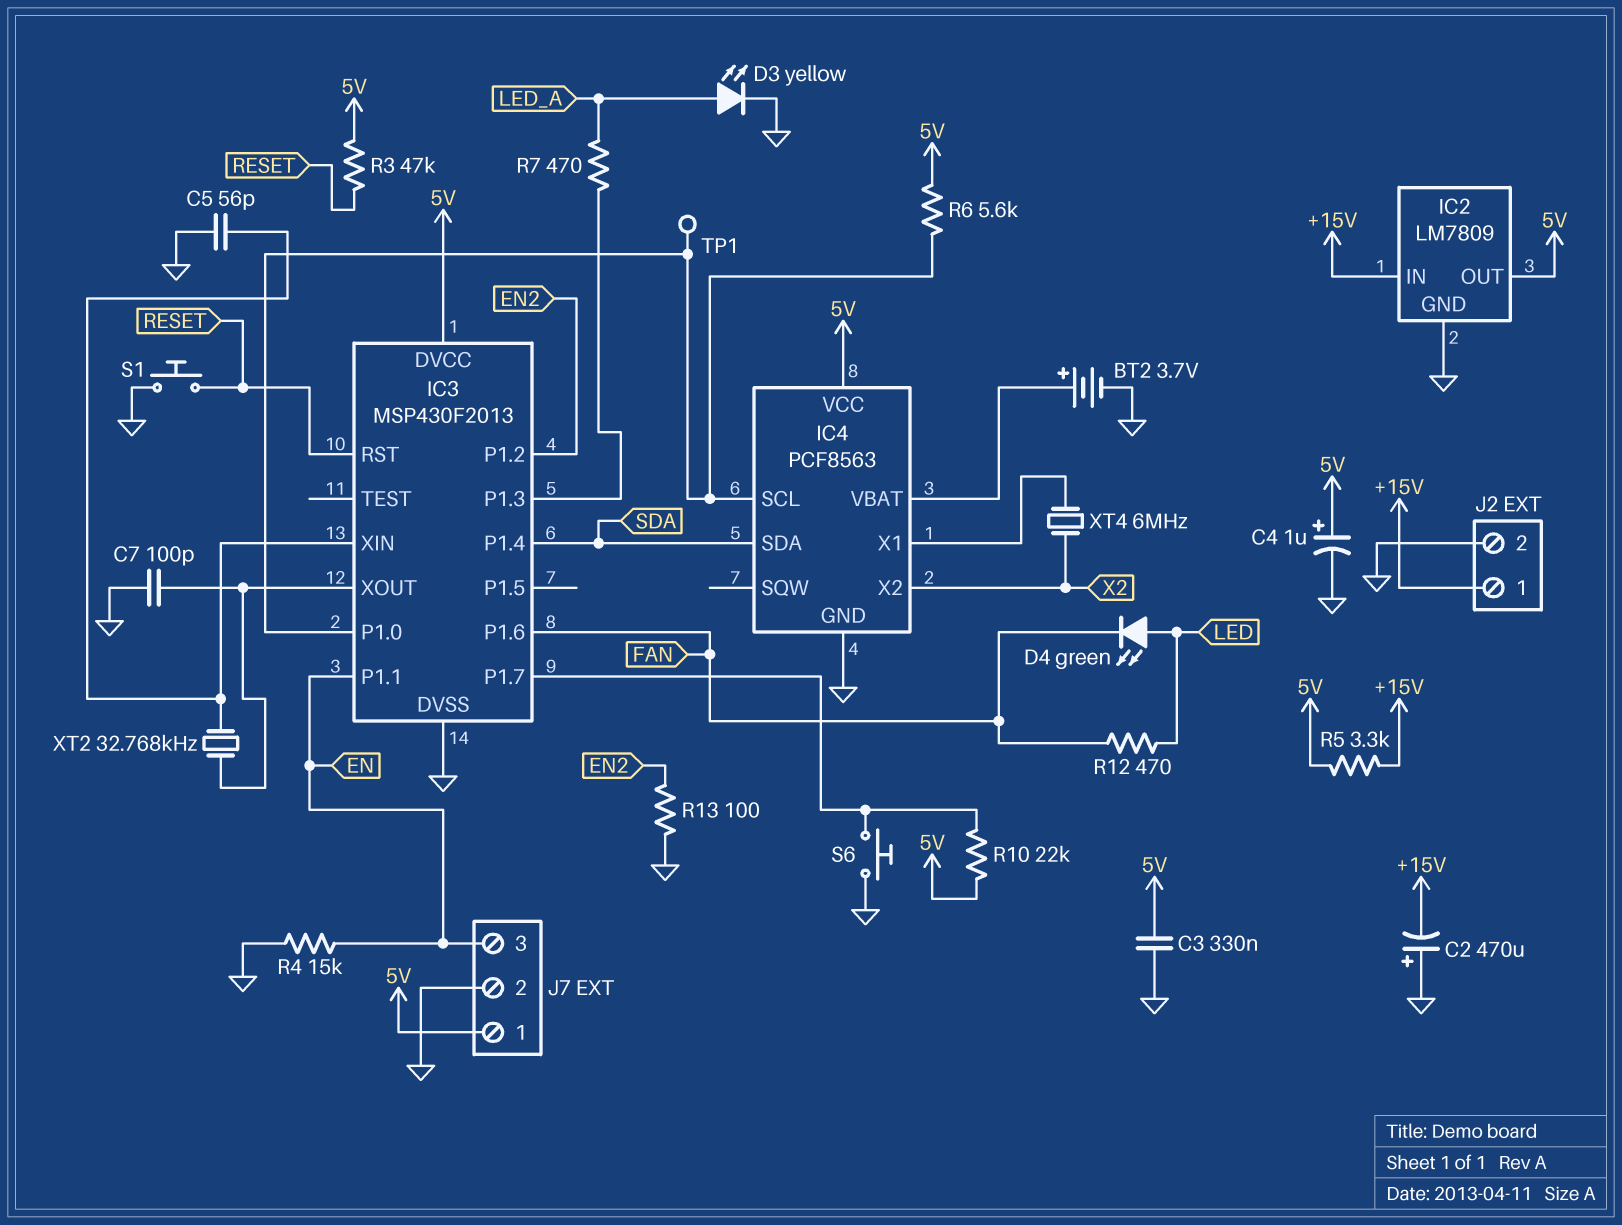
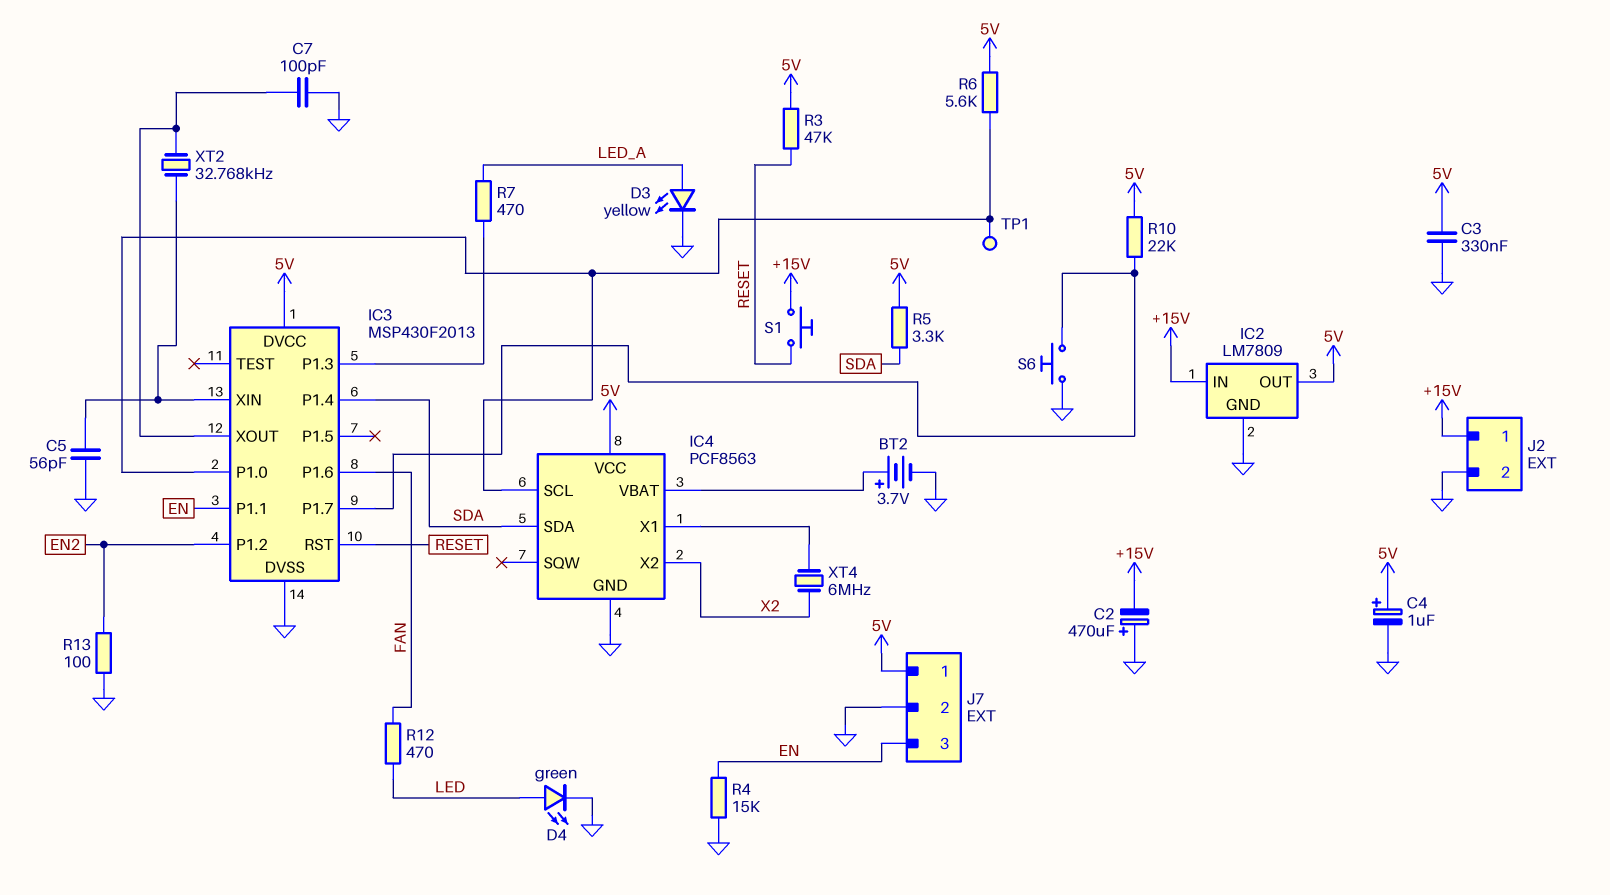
D4: LED green (A LED, K FAN) -> LED green (A LED, K GND)
R5: 3.3k (+15V, 5V) -> 3.3k (5V, SDA)
S1: button (GND, RESET) -> button (+15V, RESET)

